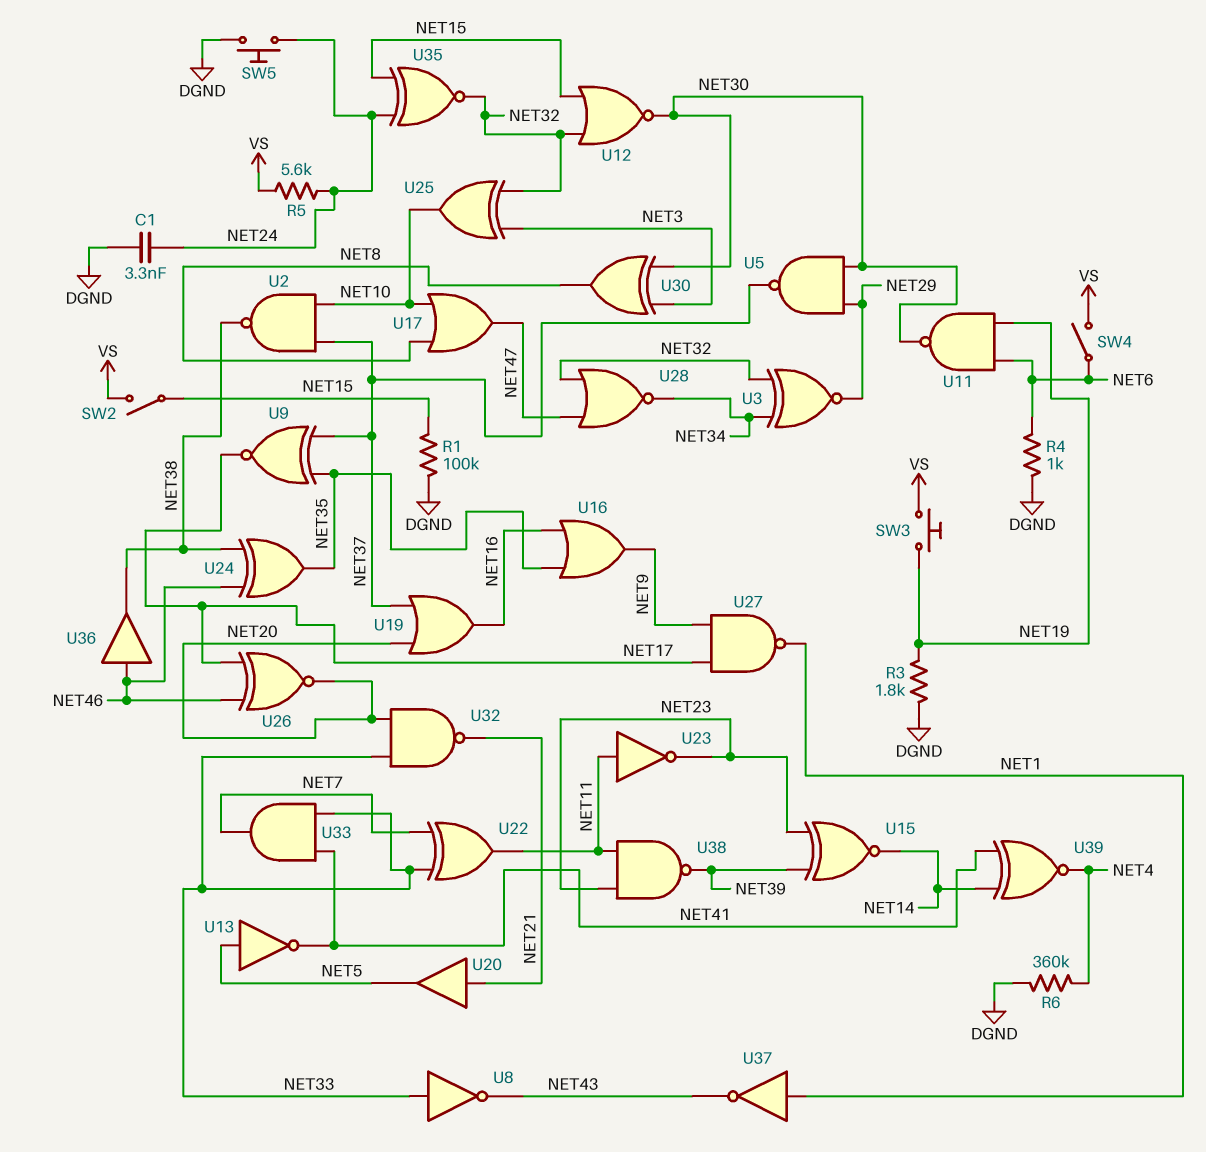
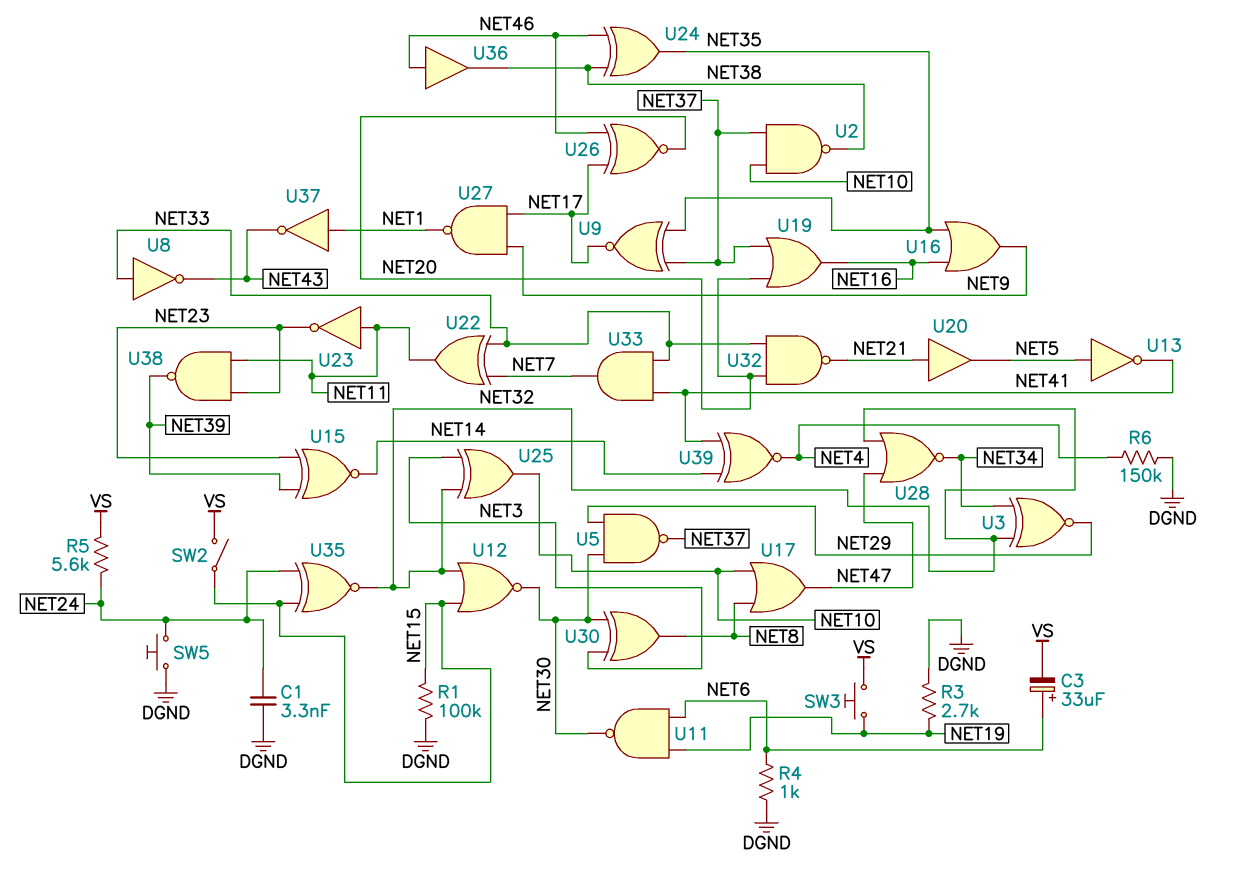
C3: none -> 33uF (plus NET6, minus VS)
R3: 1.8k (DGND, NET19) -> 2.7k (DGND, NET19)
R6: 360k (DGND, NET4) -> 150k (DGND, NET4)
SW4: switch (NET6, VS) -> none

